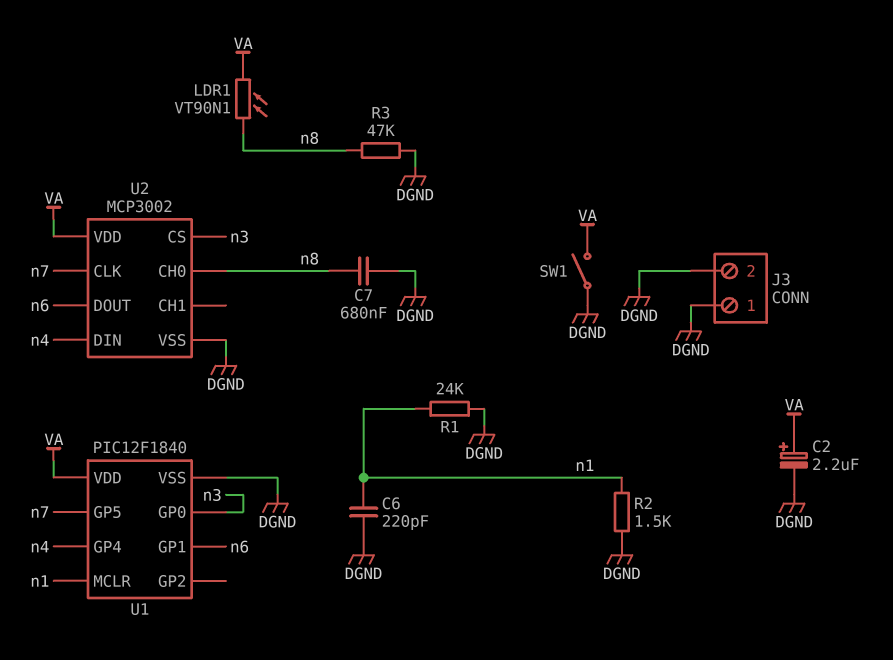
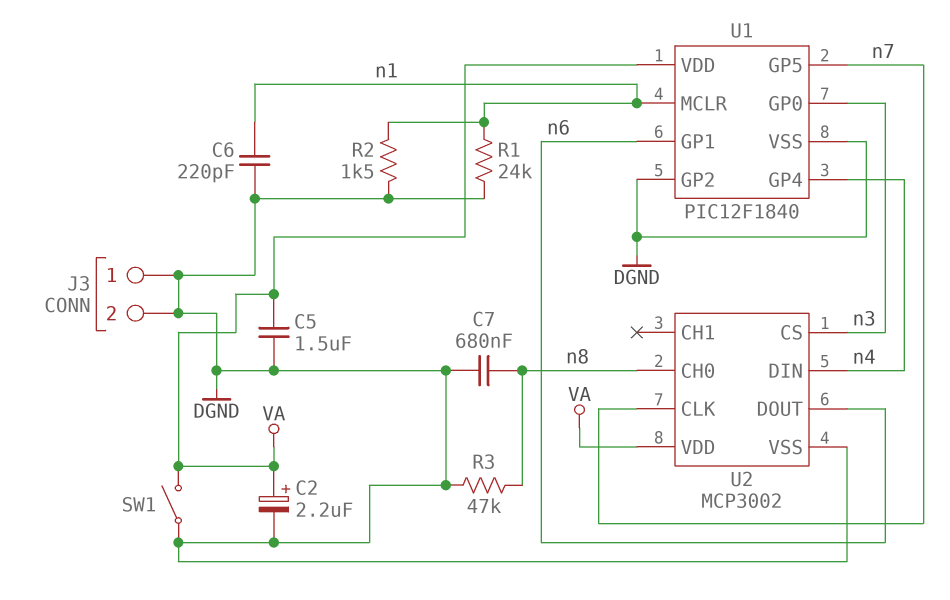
C5: none -> 1.5uF (DGND, VA)
LDR1: VT90N1 (VA, n8) -> none
U1 pin GP2: none -> DGND

